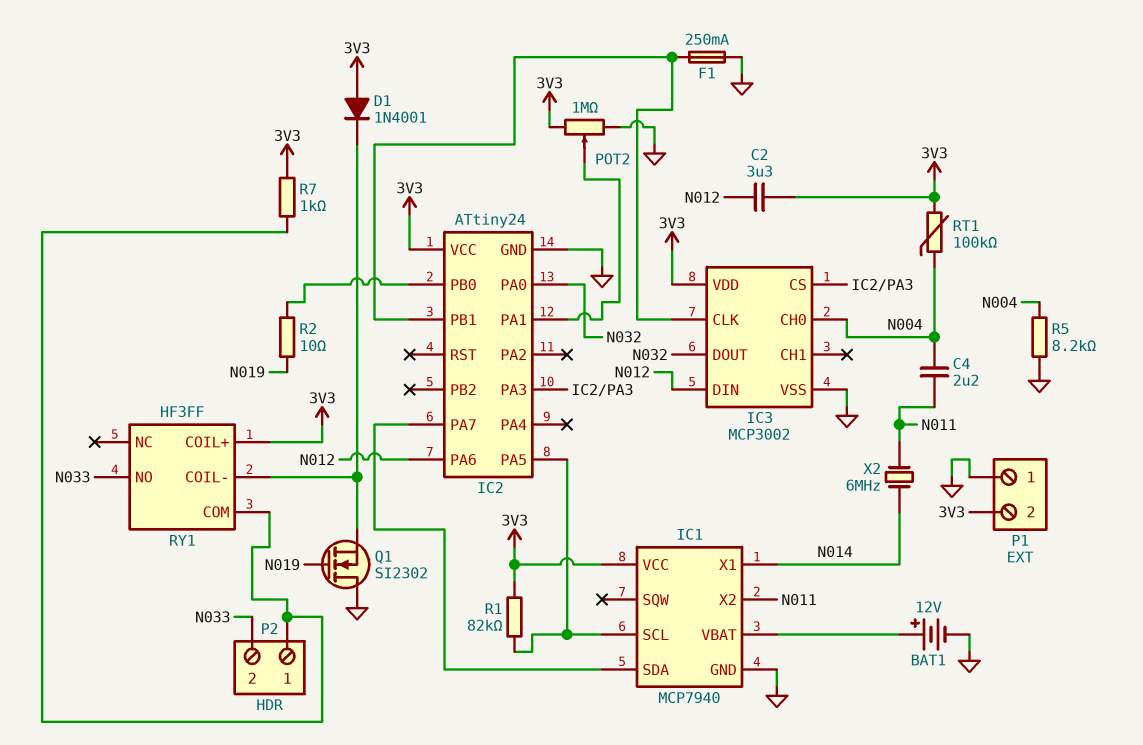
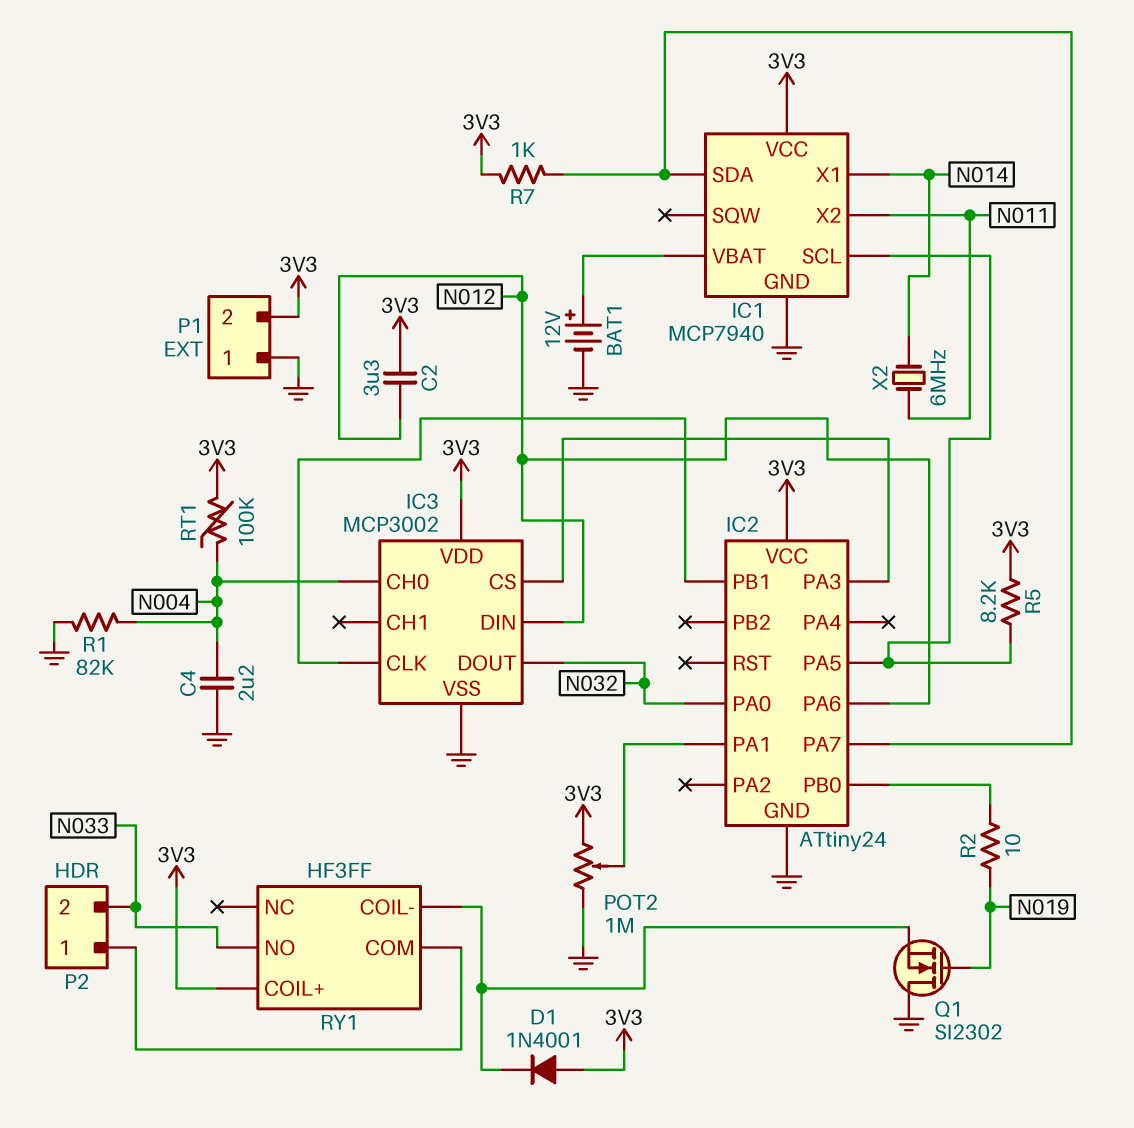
C4: 2.2uF (N004, N011) -> 2.2uF (GND, N004)
F1: 250mA (GND, IC2/PB1) -> none
R1: 82k (3V3, IC1/SCL) -> 82k (GND, N004)
R5: 8.2k (GND, N004) -> 8.2k (3V3, IC1/SCL)
R7: 1k (3V3, P2/1) -> 1k (3V3, IC1/SDA)

